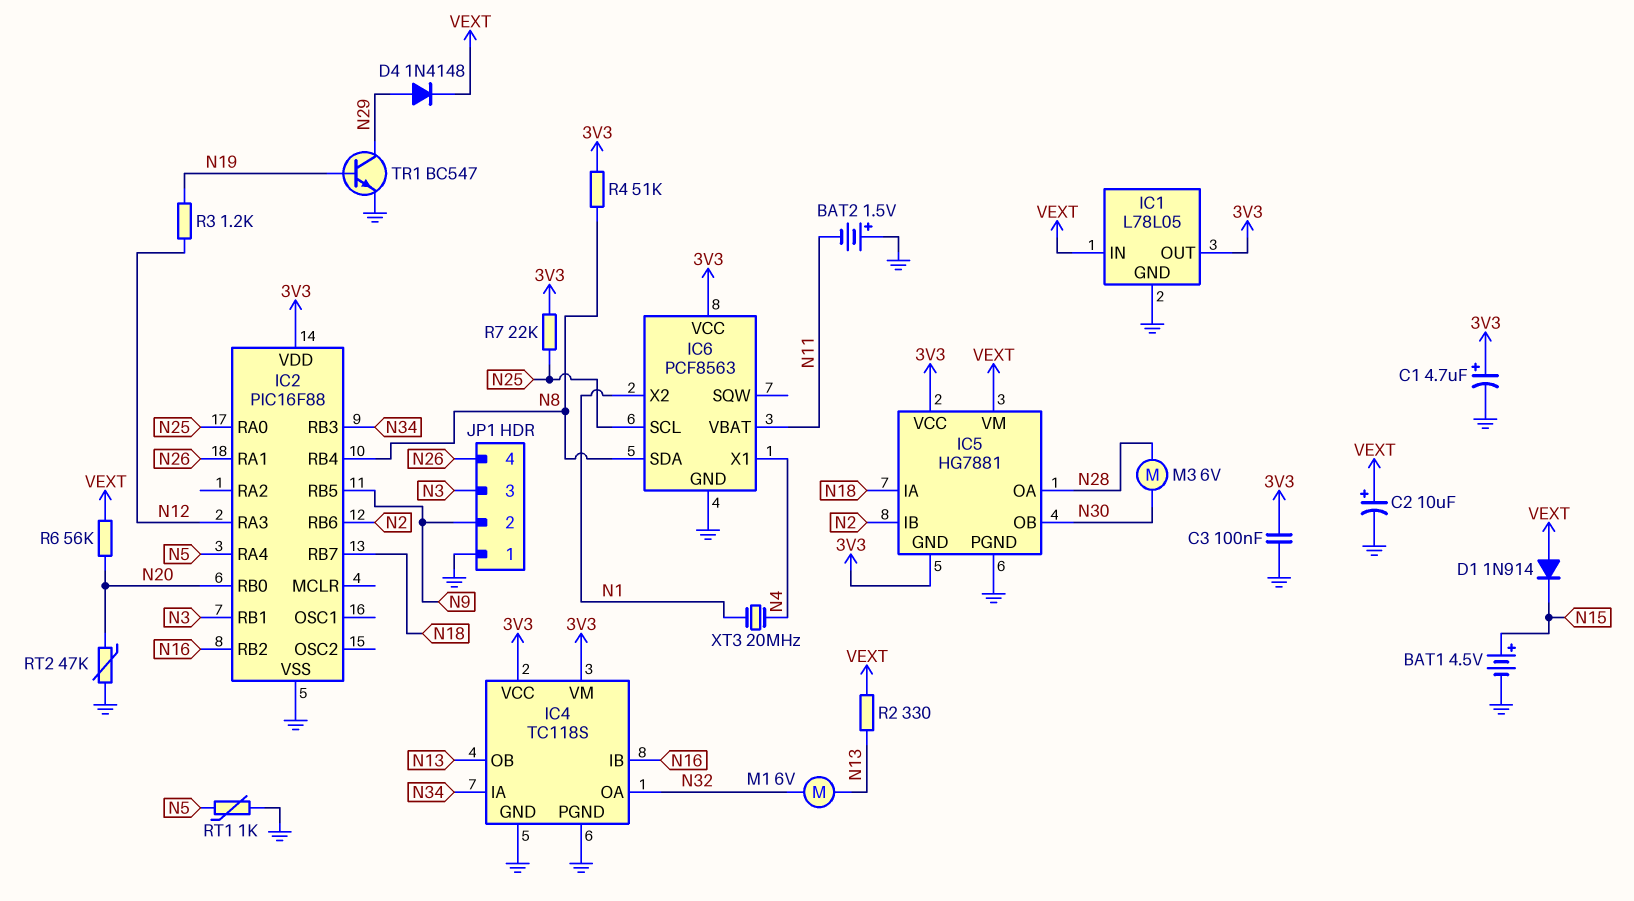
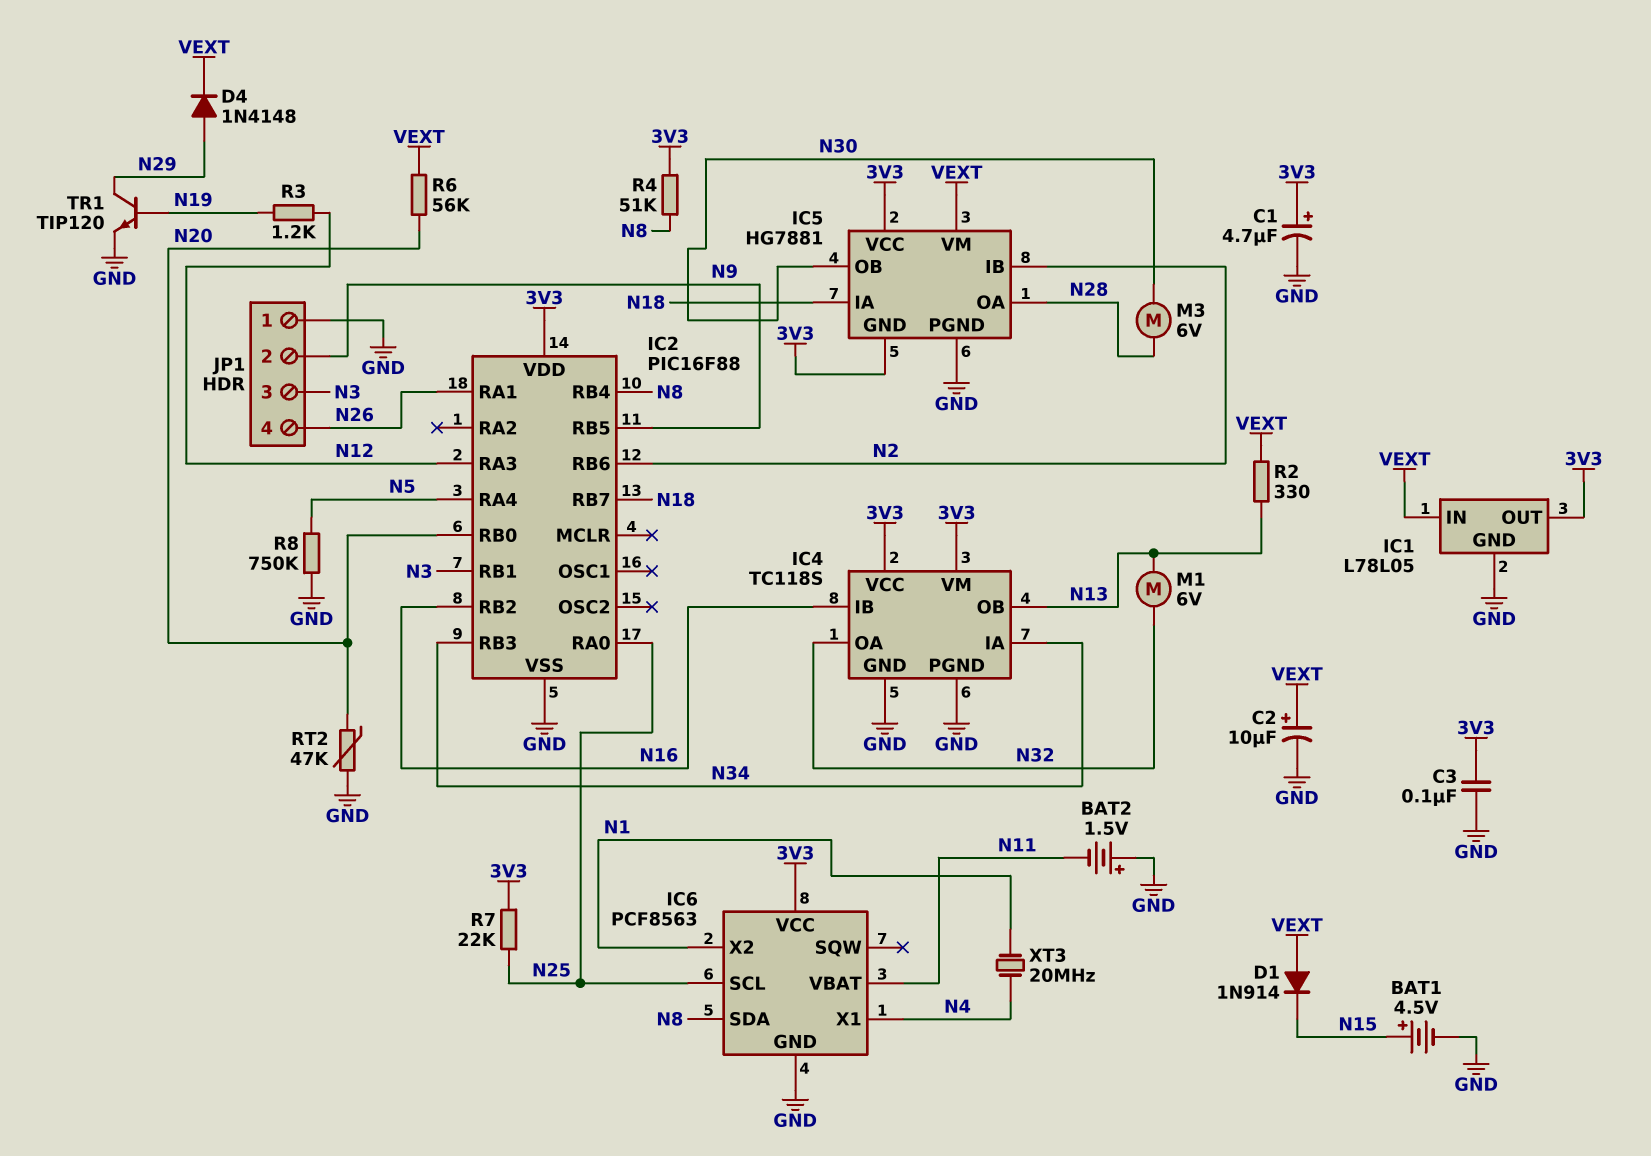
R8: none -> 750k (GND, N5)
RT1: 1k (GND, N5) -> none
TR1: NPN BC547 (B N19, C N29, E GND) -> NPN TIP120 (B N19, C N29, E GND)

